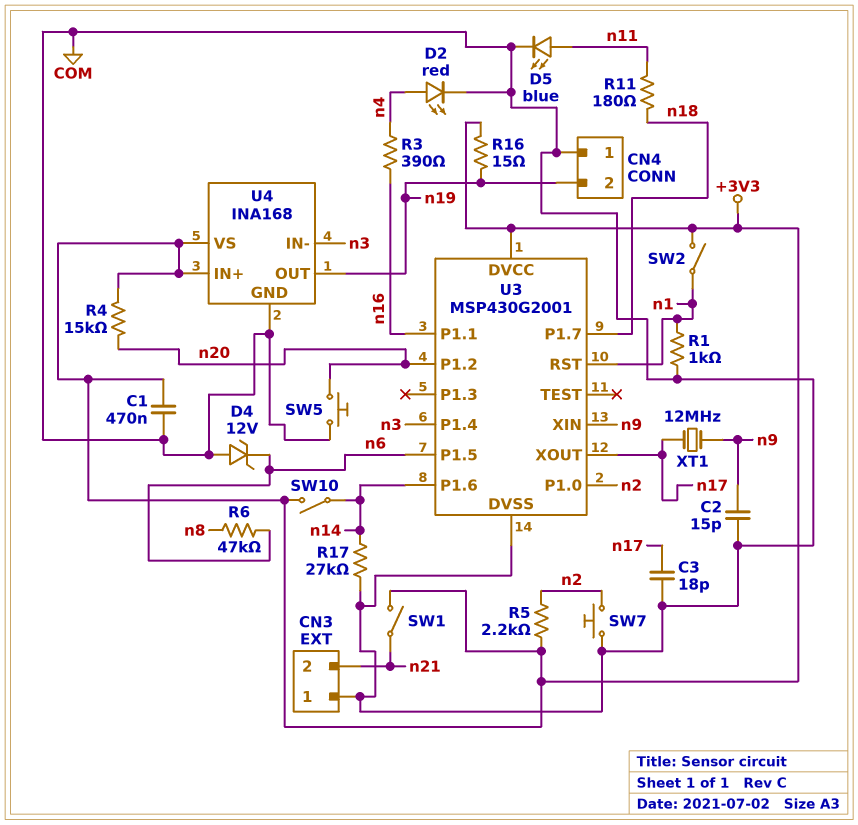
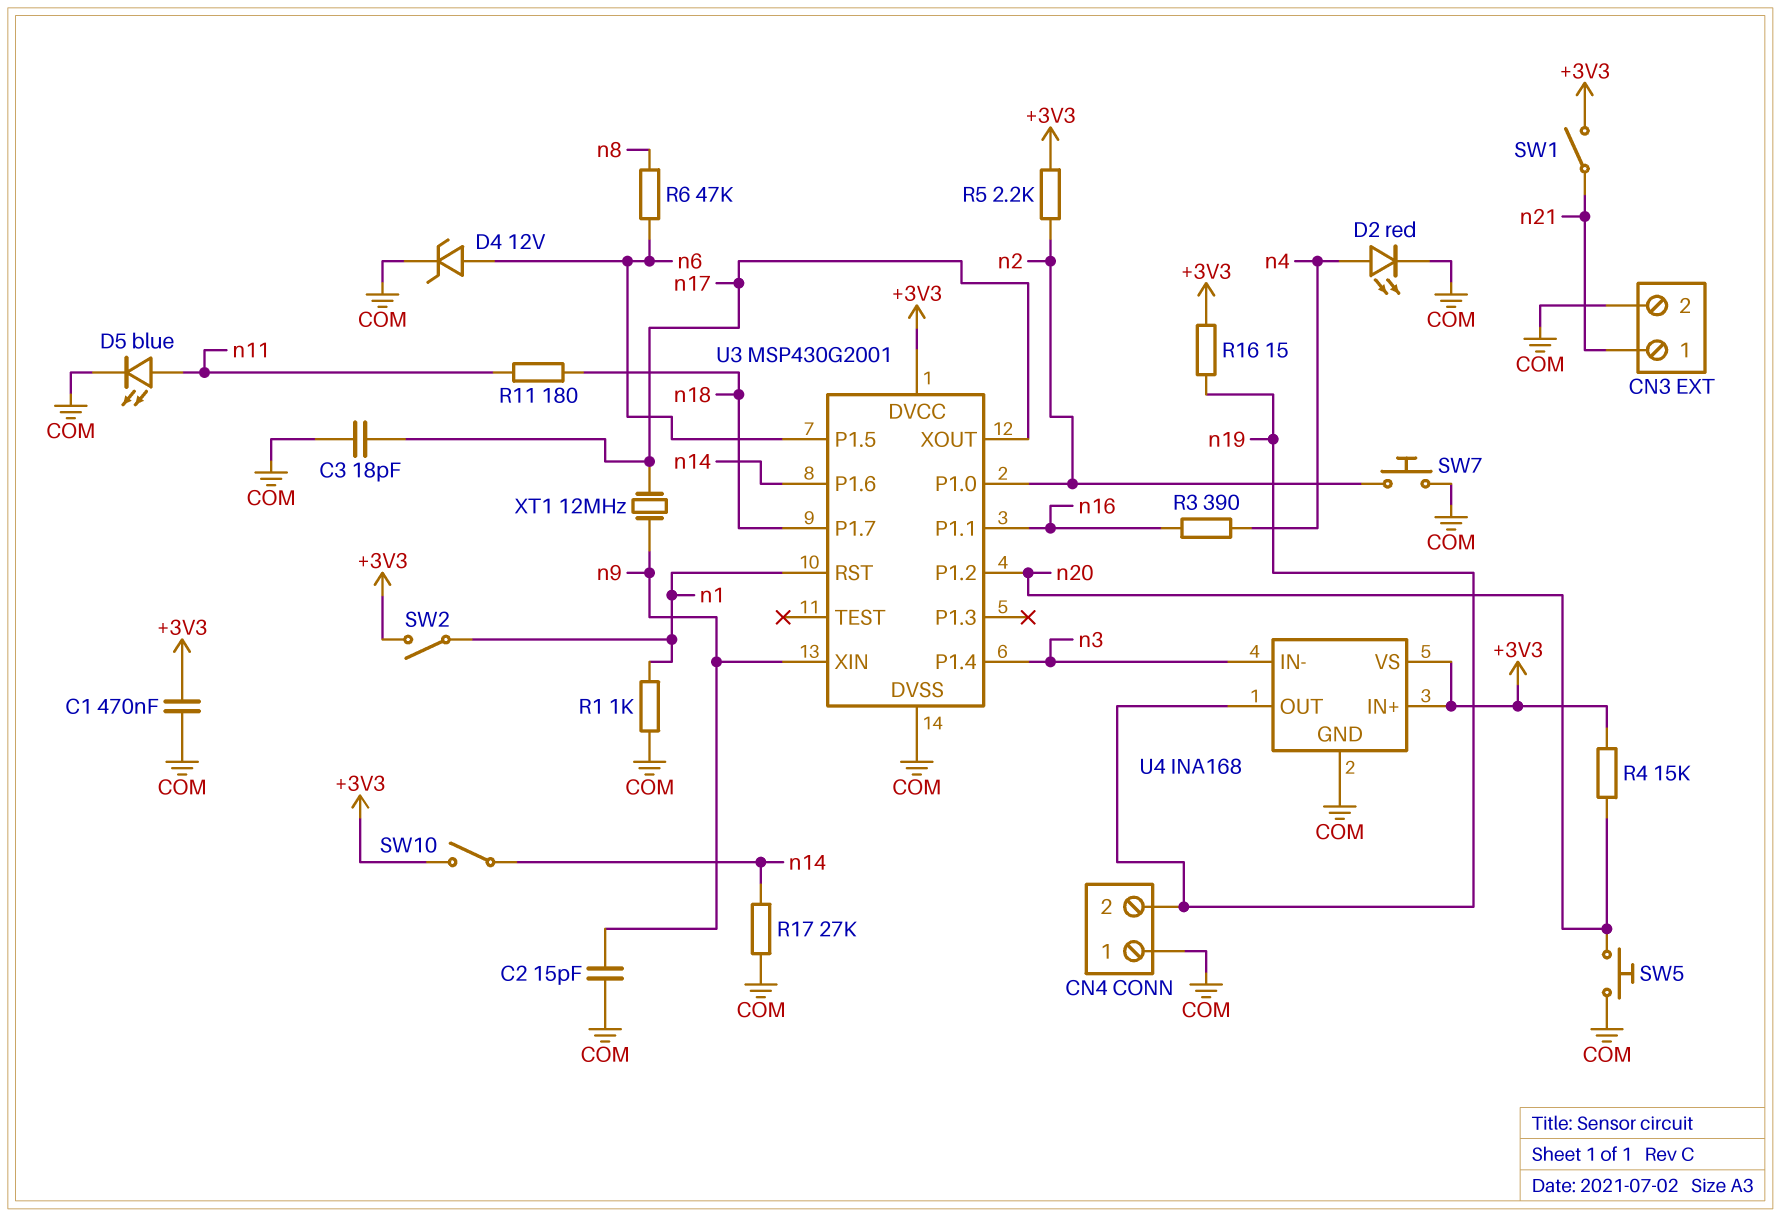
CN3 pin 1: COM -> n21
CN3 pin 2: n21 -> COM
D4: zener 12V (A COM, K n6) -> zener 12V (A n6, K COM)

